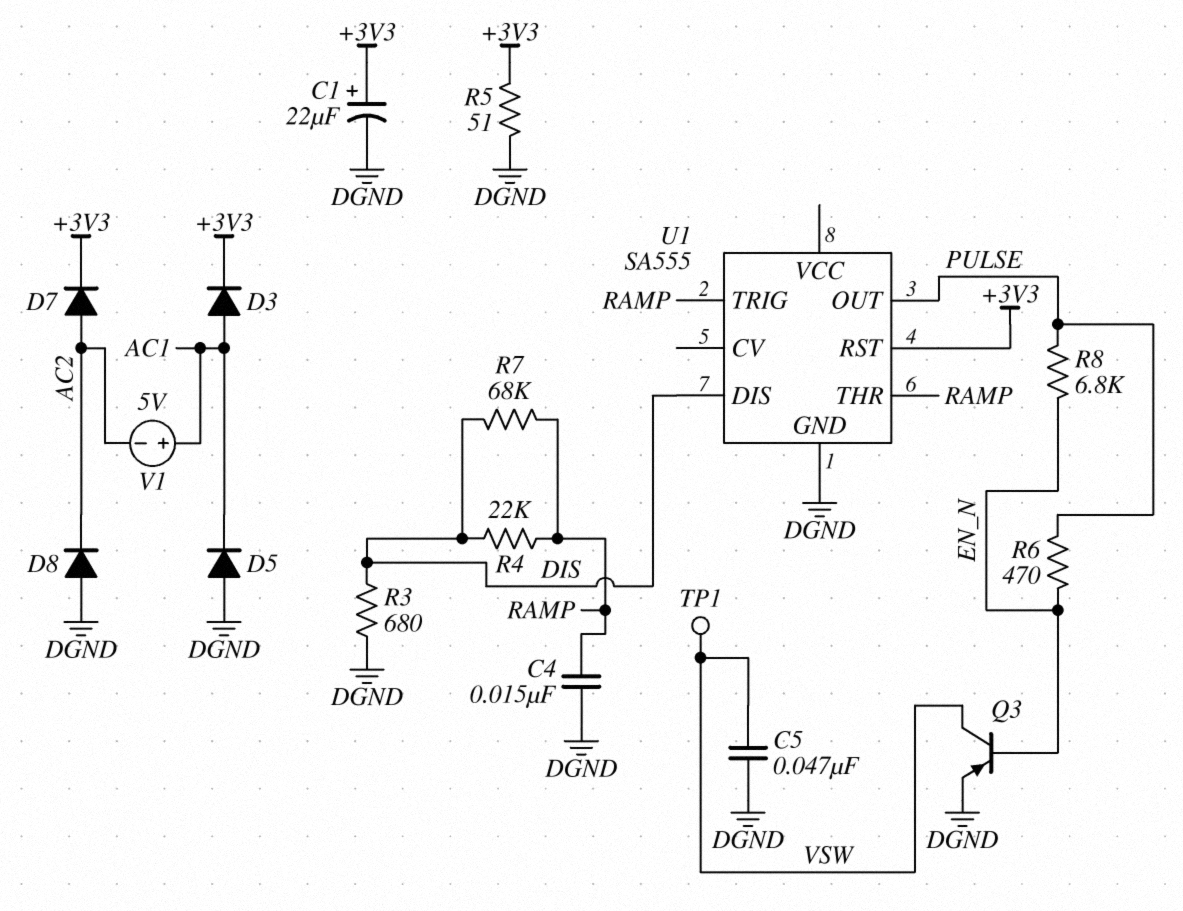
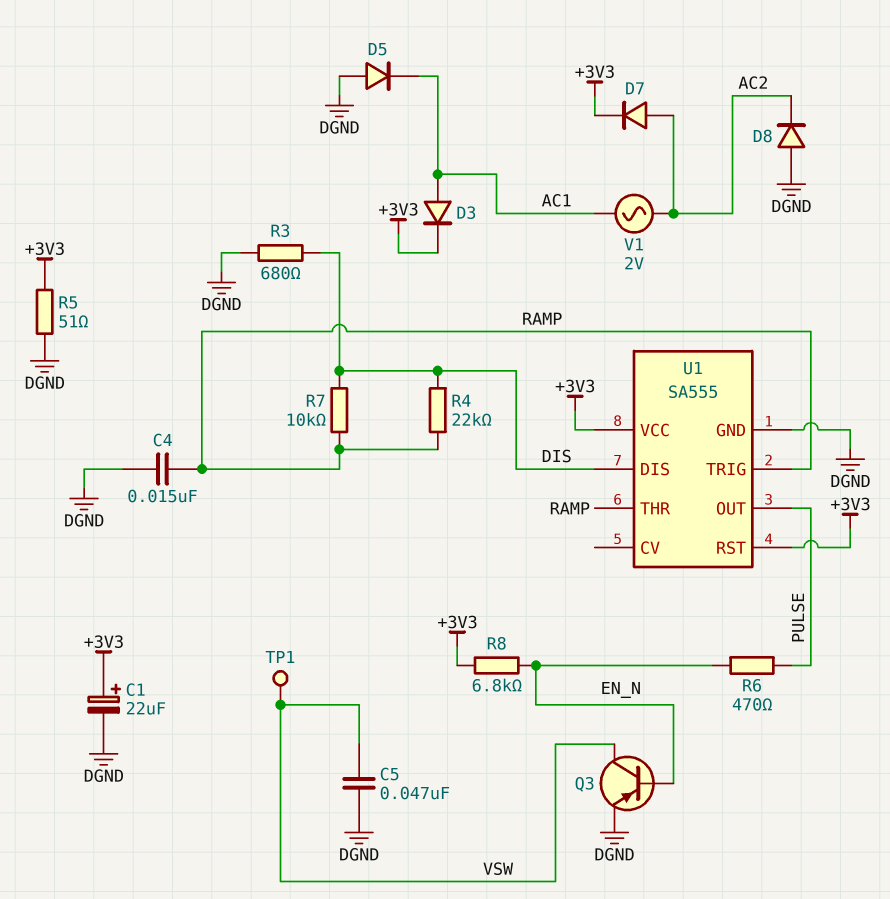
R7: 68k (DIS, RAMP) -> 10k (DIS, RAMP)
R8: 6.8k (EN_N, PULSE) -> 6.8k (+3V3, EN_N)
U1 pin VCC: none -> +3V3
V1: 5V (plus AC1, minus AC2) -> AC 2V (AC1, AC2)

